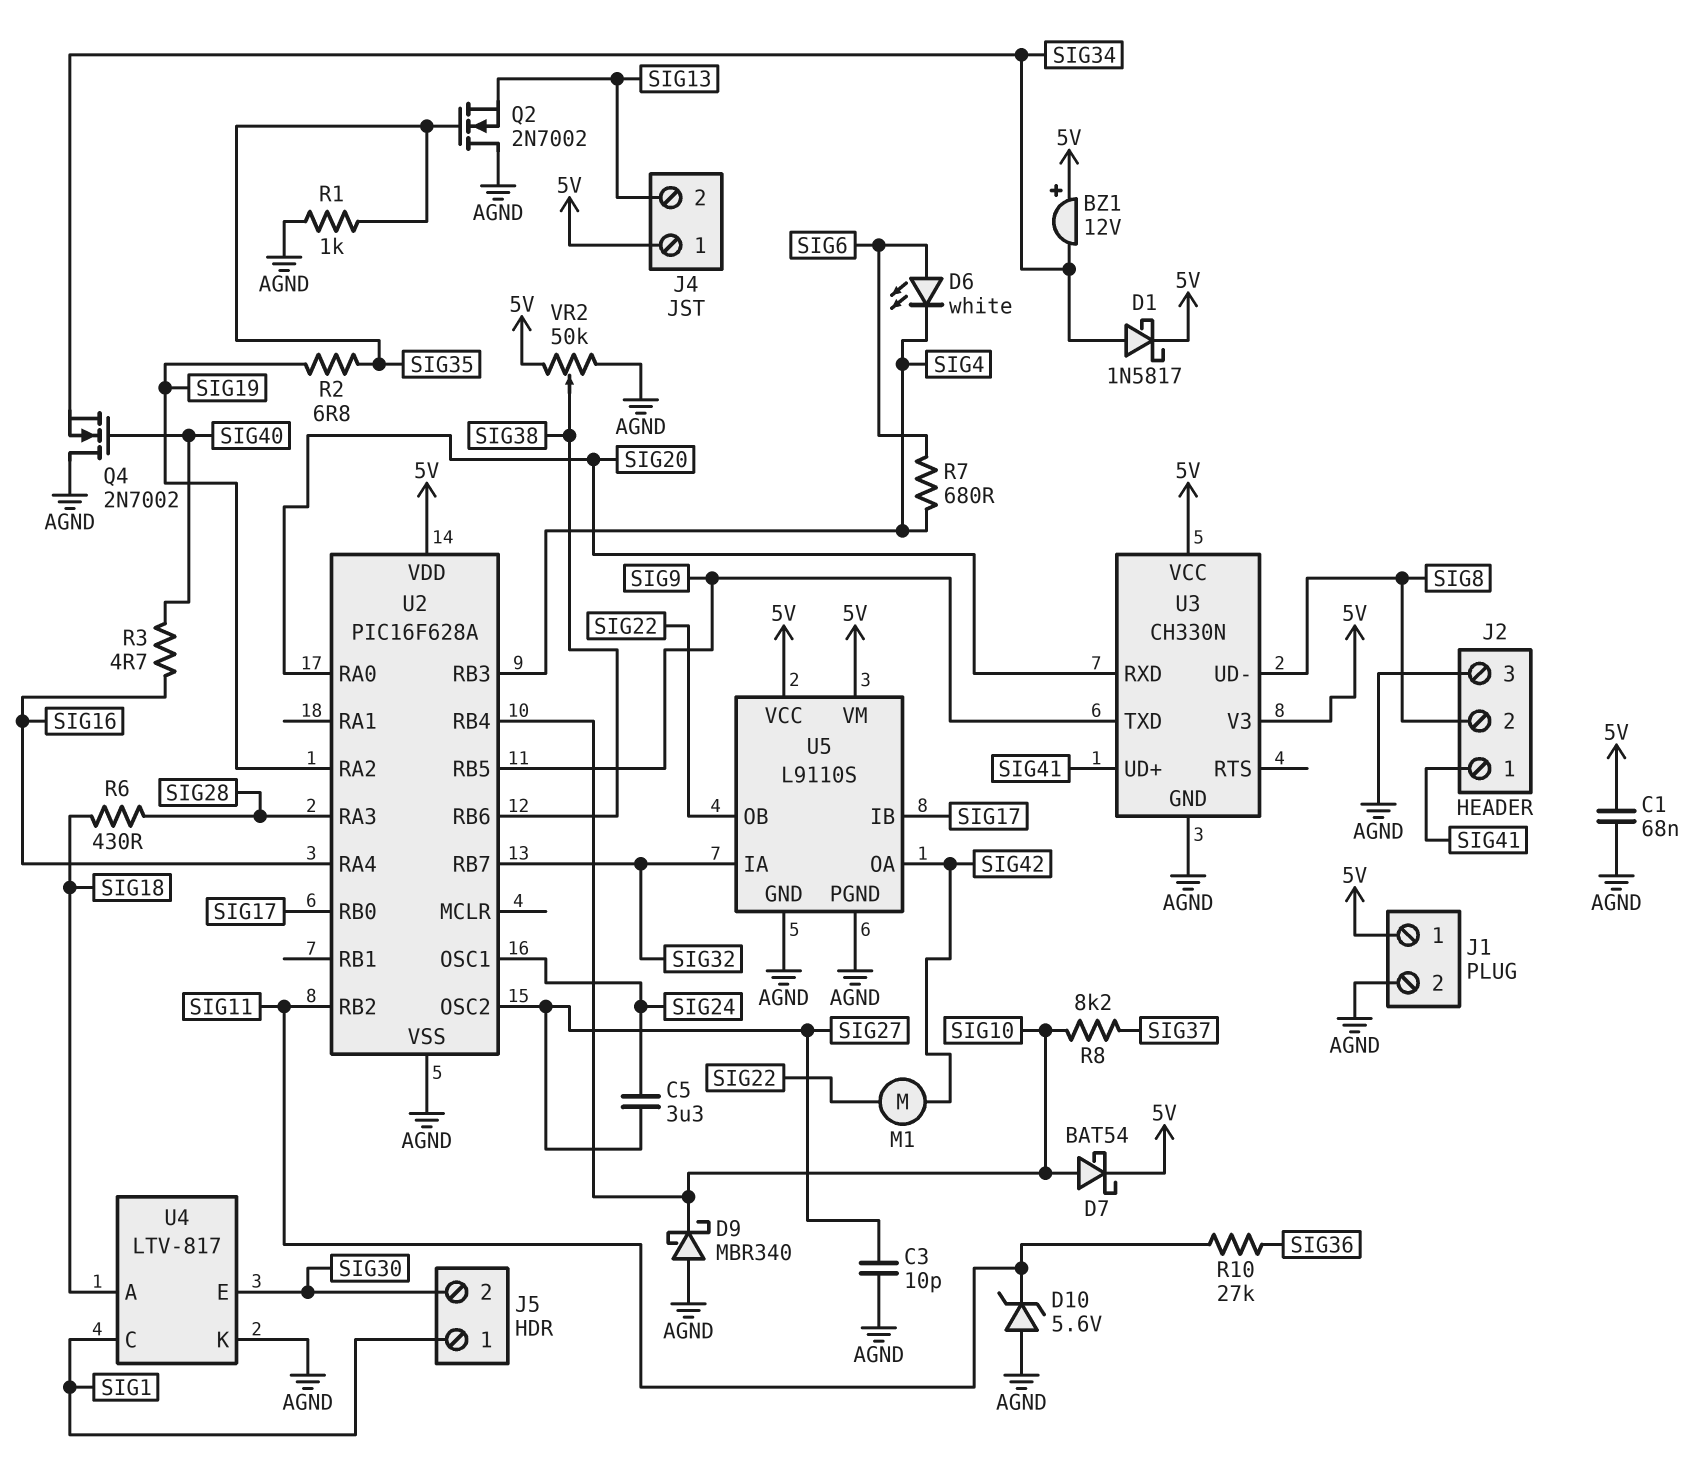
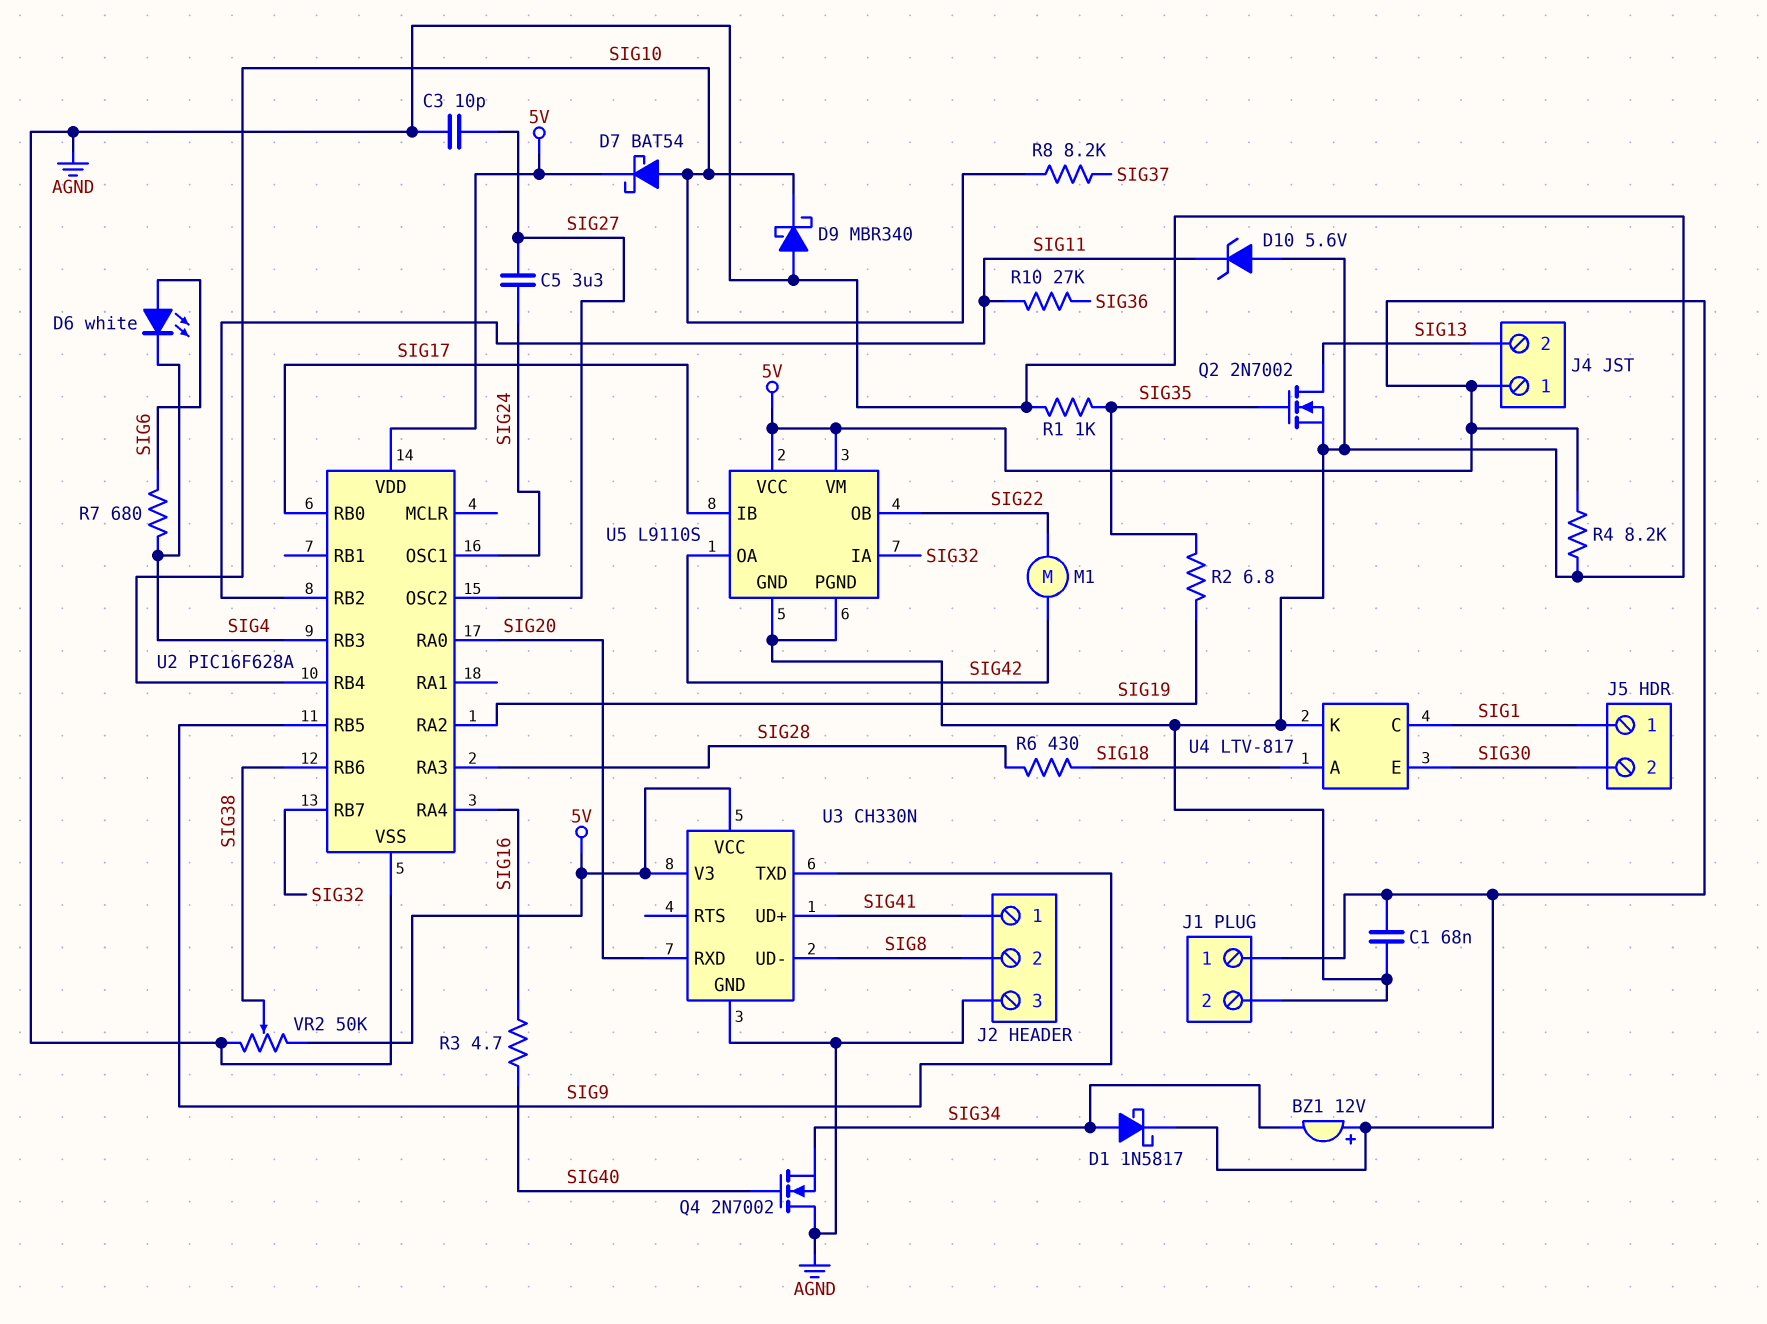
Q2: NMOS 2N7002 (G SIG35, D AGND, S SIG13) -> NMOS 2N7002 (G SIG35, D SIG13, S AGND)
R4: none -> 8.2k (5V, AGND)

